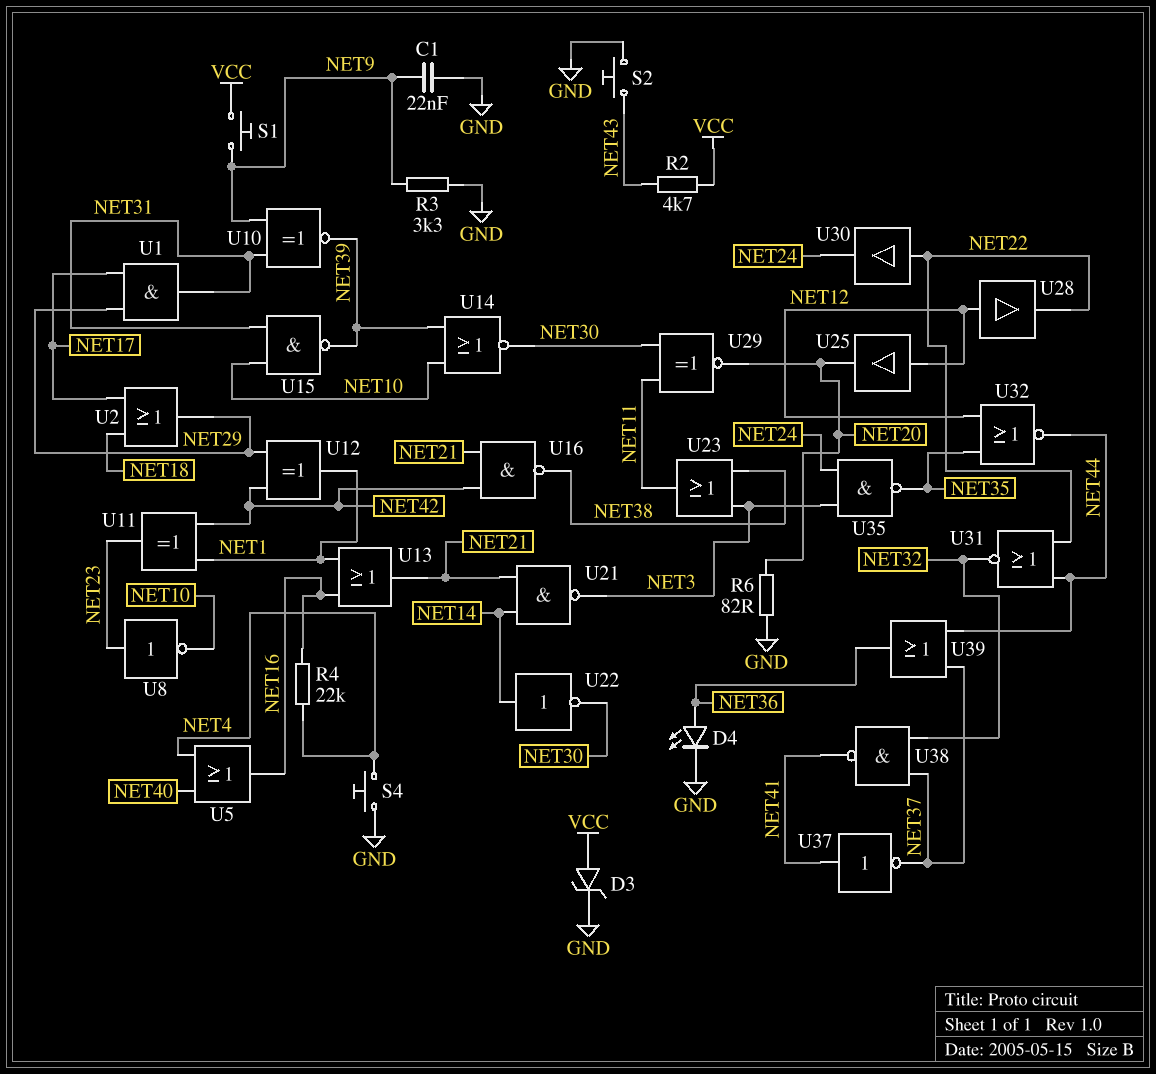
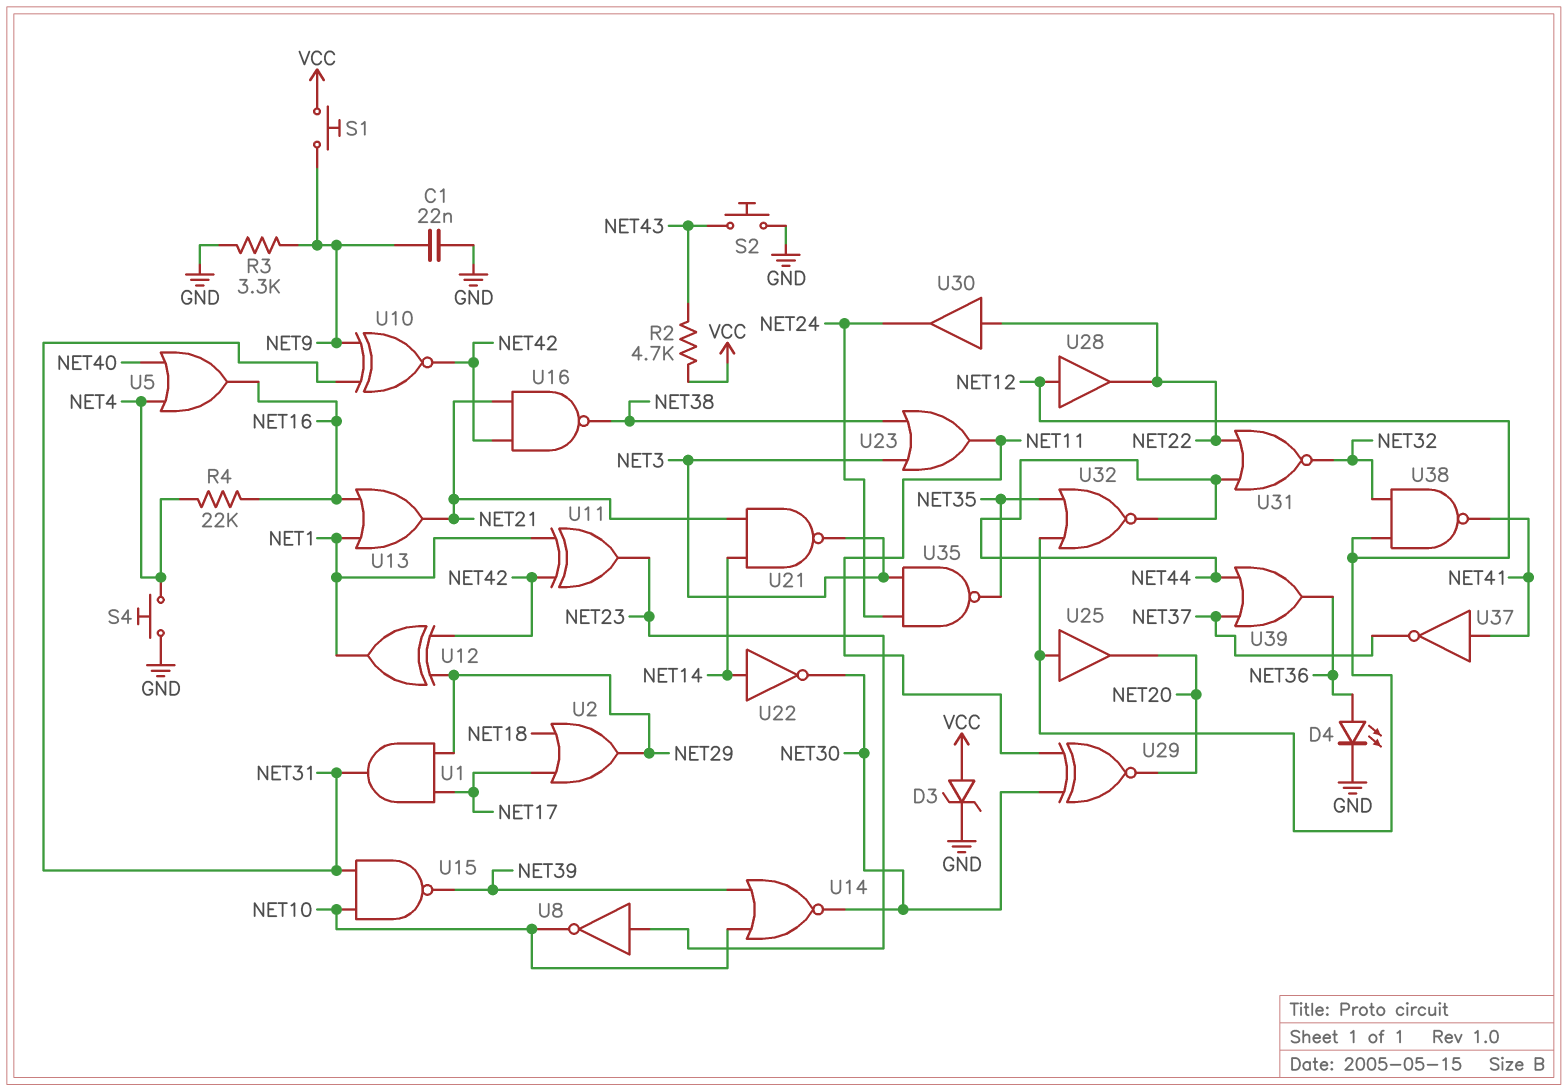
R6: 82 (GND, NET20) -> none
U10: XNOR (in NET9, in NET31, out NET39) -> XNOR (in NET9, in NET31, out NET42)
U38: NAND (in NET32, in NET37, out NET41) -> NAND (in NET12, in NET32, out NET41)

